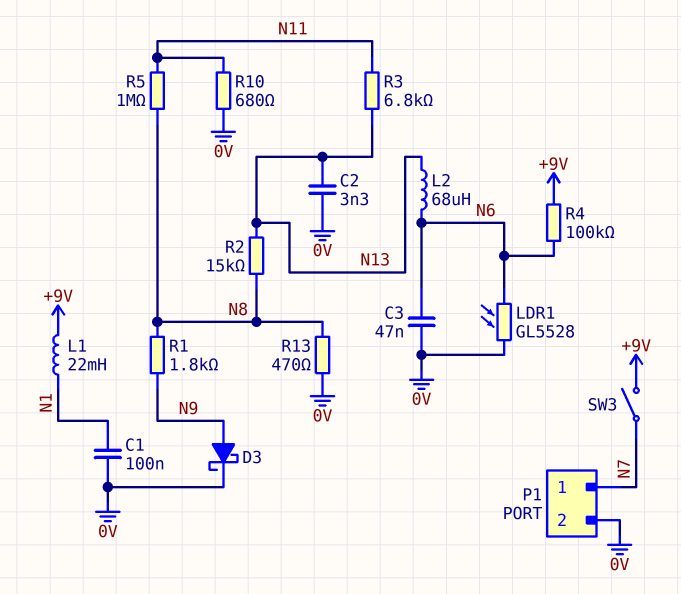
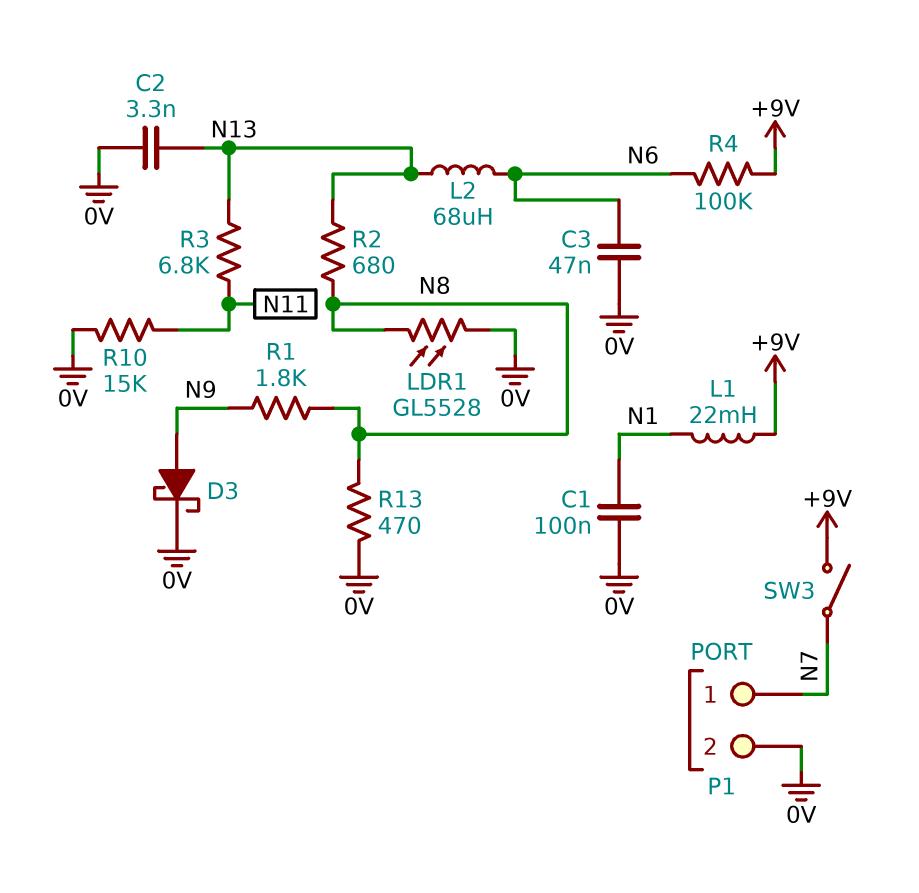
LDR1: GL5528 (0V, N6) -> GL5528 (0V, N8)
R2: 15k (N8, N13) -> 680 (N8, N13)
R5: 1M (N8, N11) -> none
R10: 680 (0V, N11) -> 15k (0V, N11)

